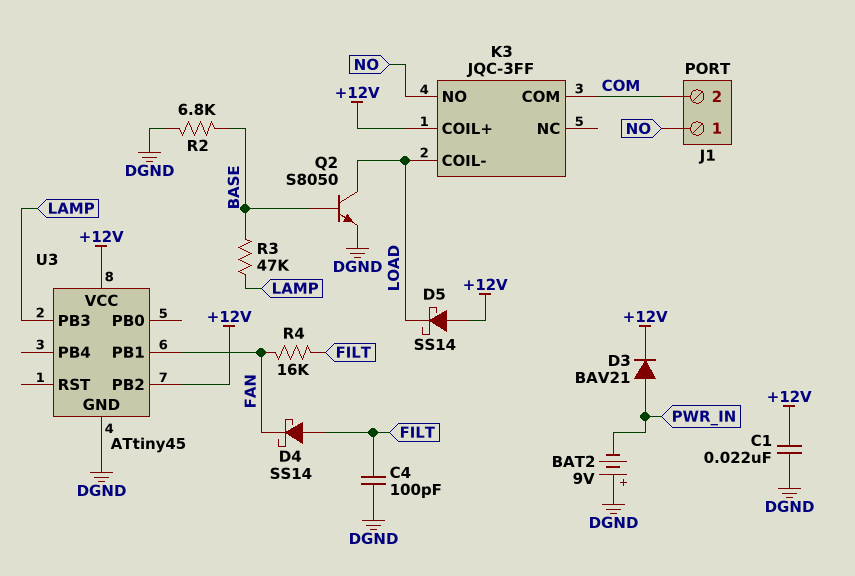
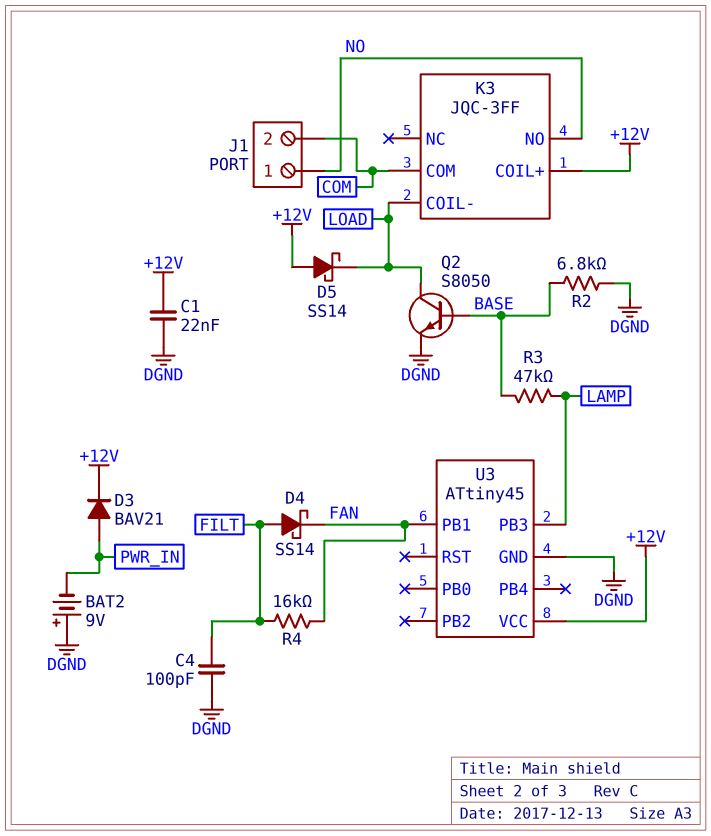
U3 pin PB2: +12V -> none

